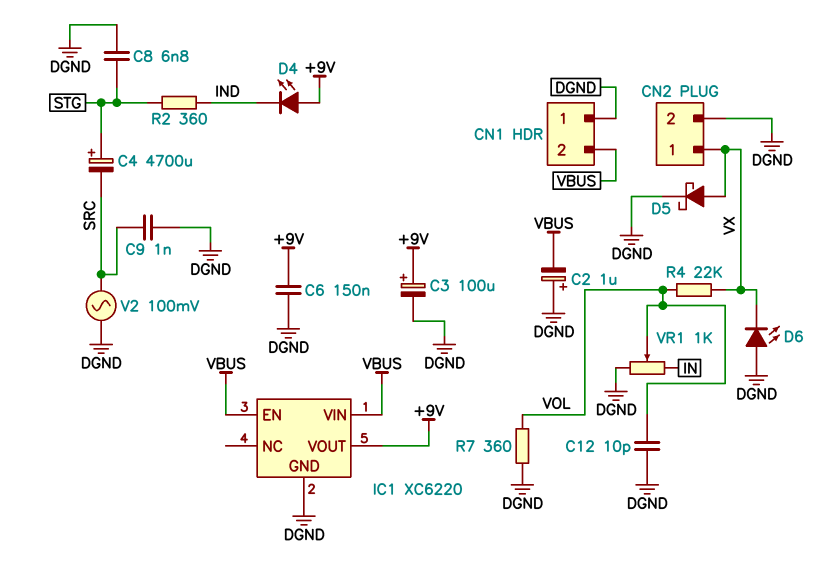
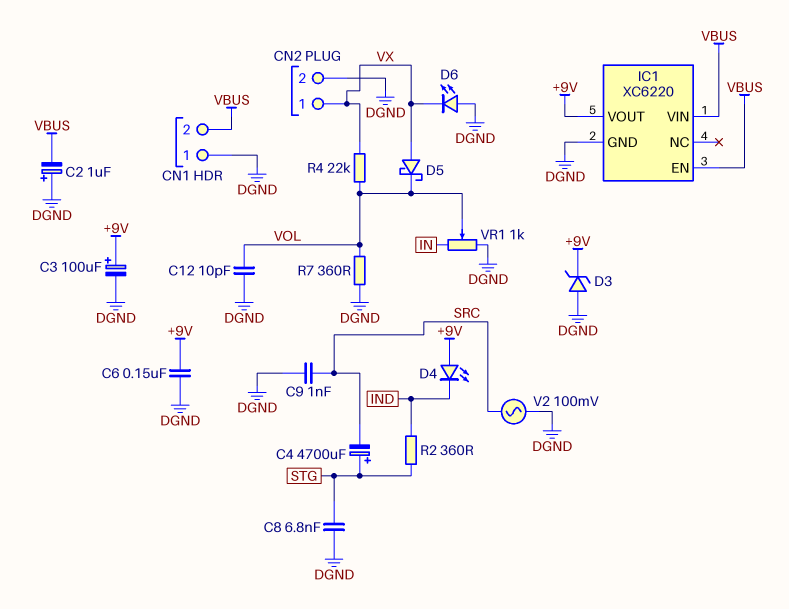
D3: none -> zener (A DGND, K +9V)
D5: schottky (A VX, K DGND) -> schottky (A VX, K VOL)

